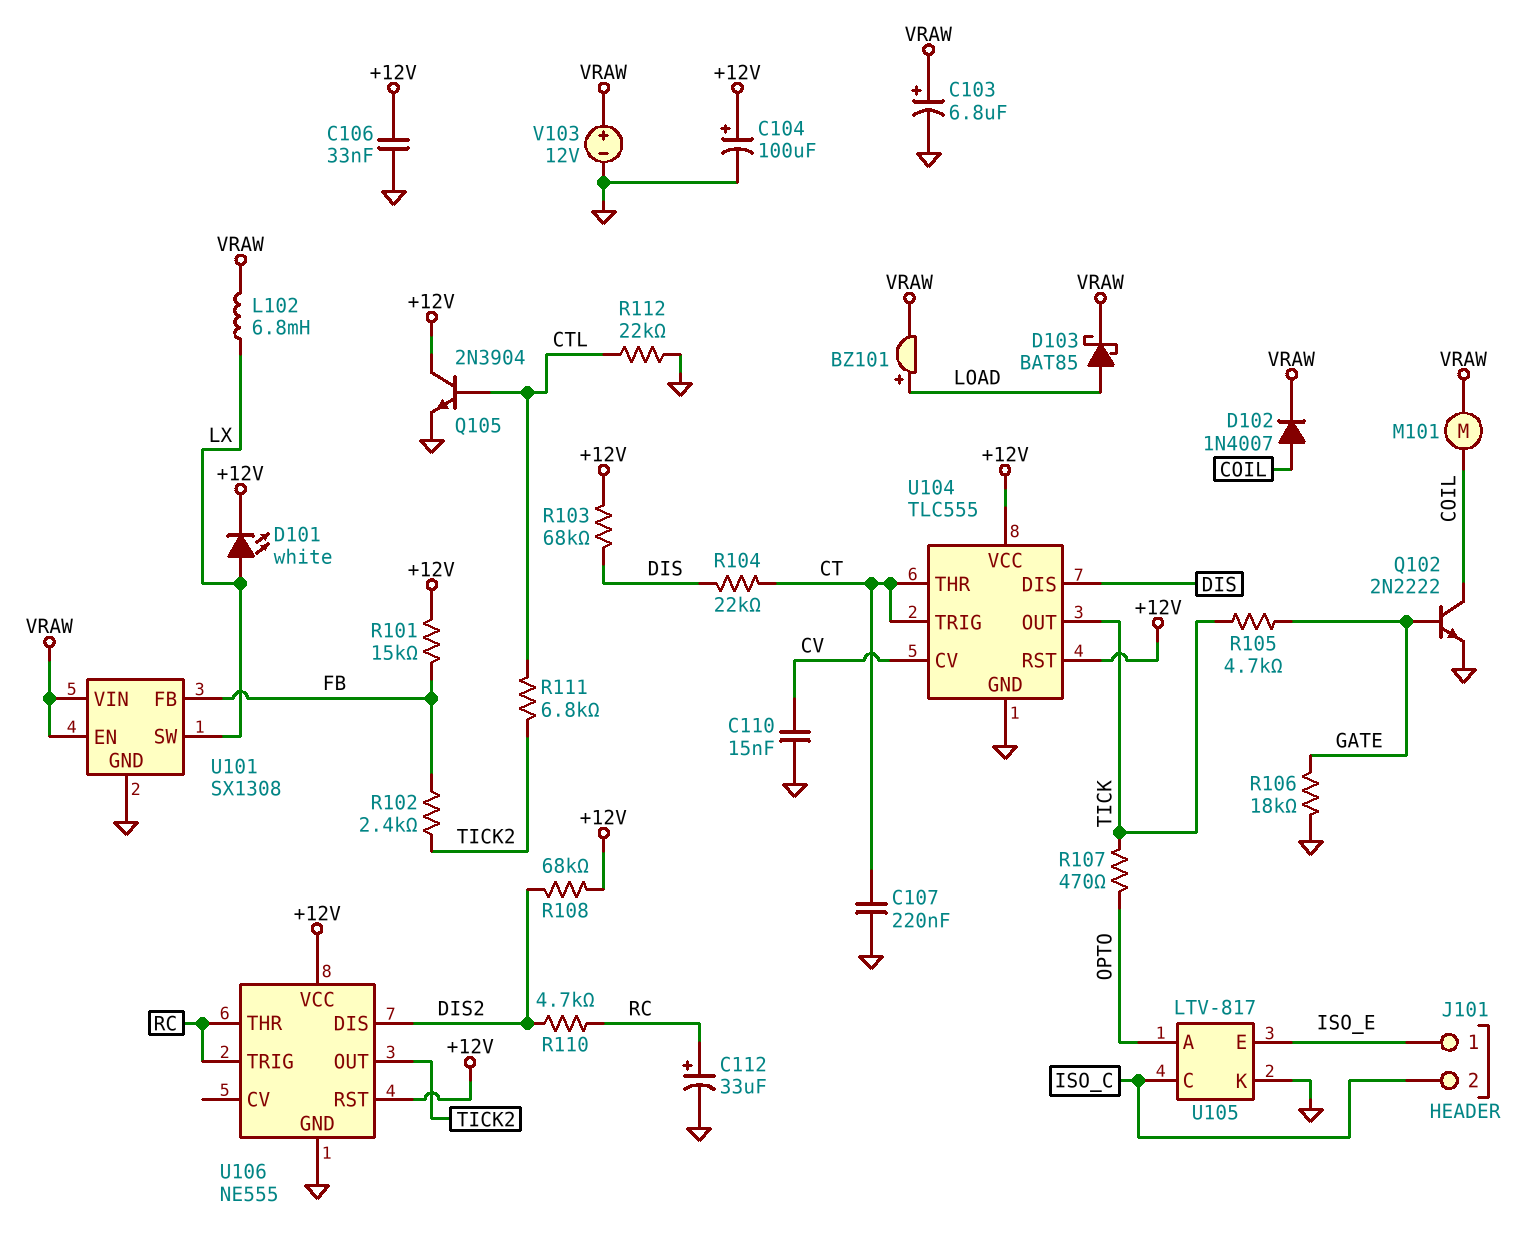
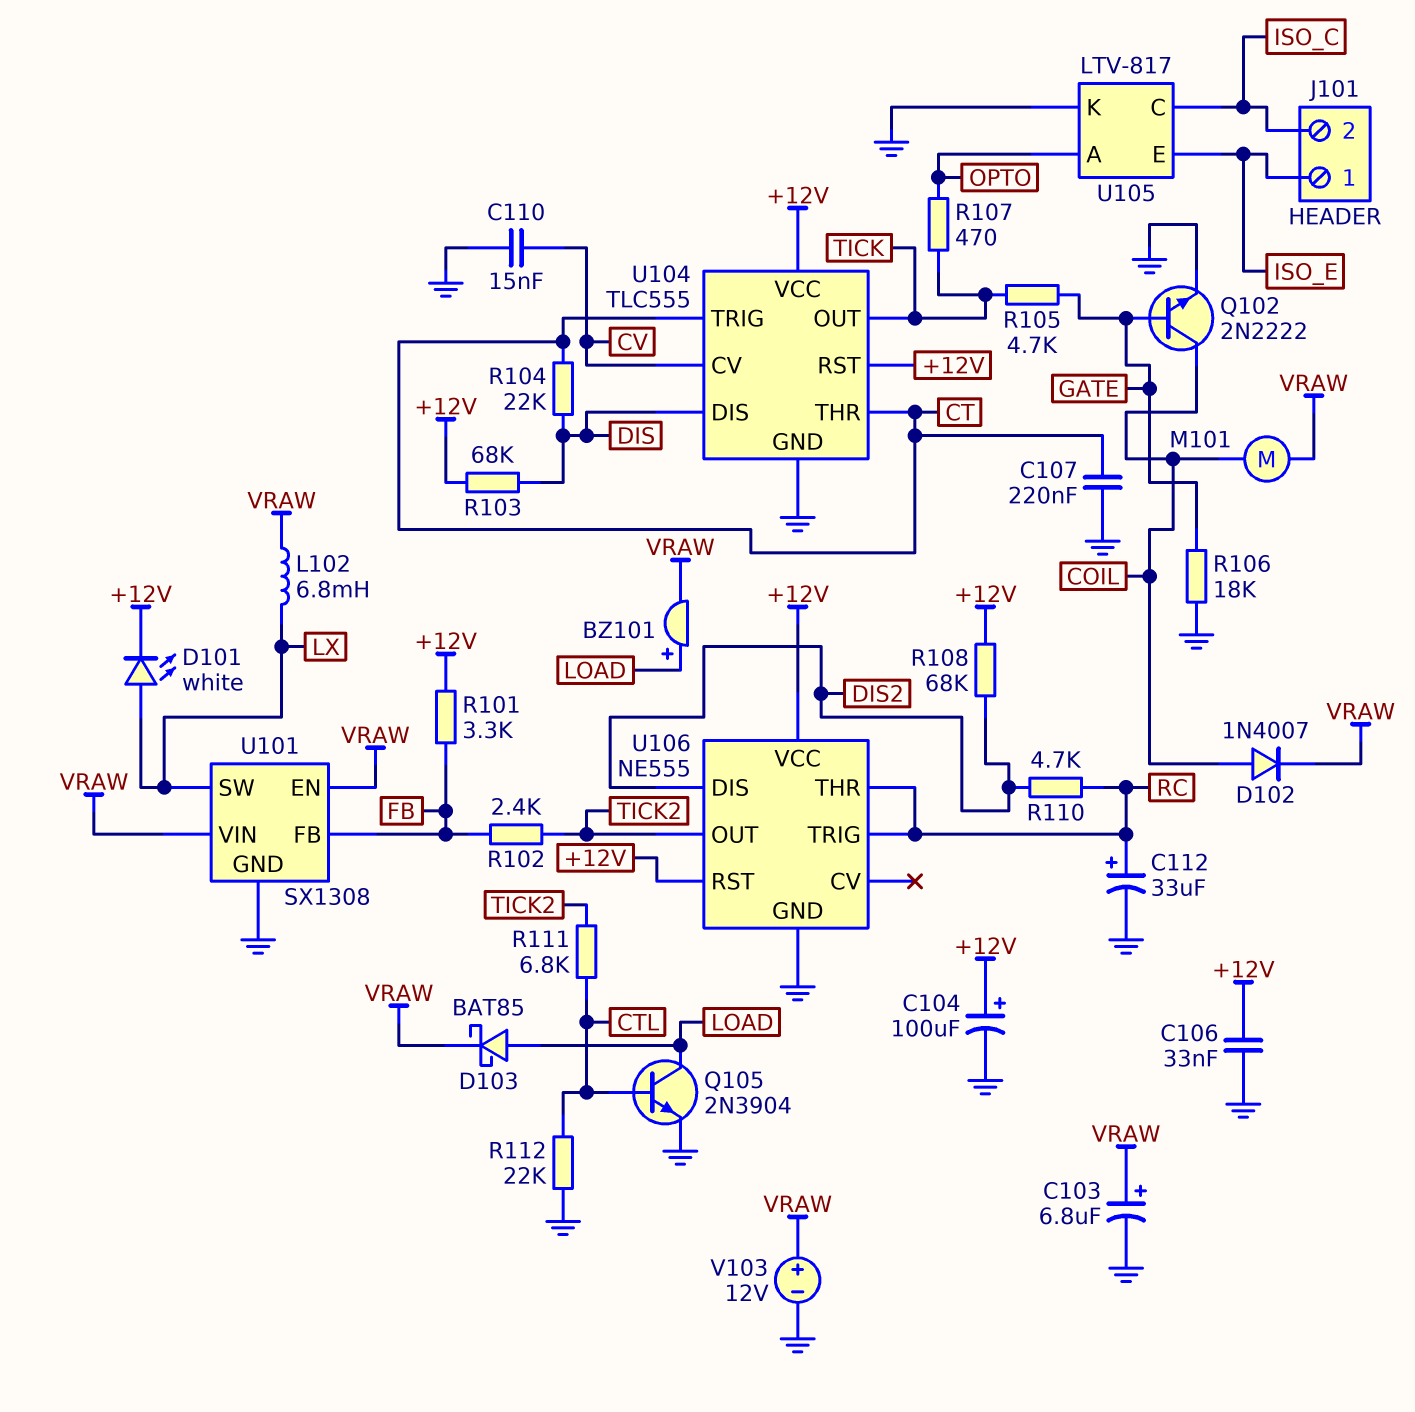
Q105: NPN 2N3904 (B CTL, C +12V, E GND) -> NPN 2N3904 (B CTL, C LOAD, E GND)
R101: 15k (+12V, FB) -> 3.3k (+12V, FB)

